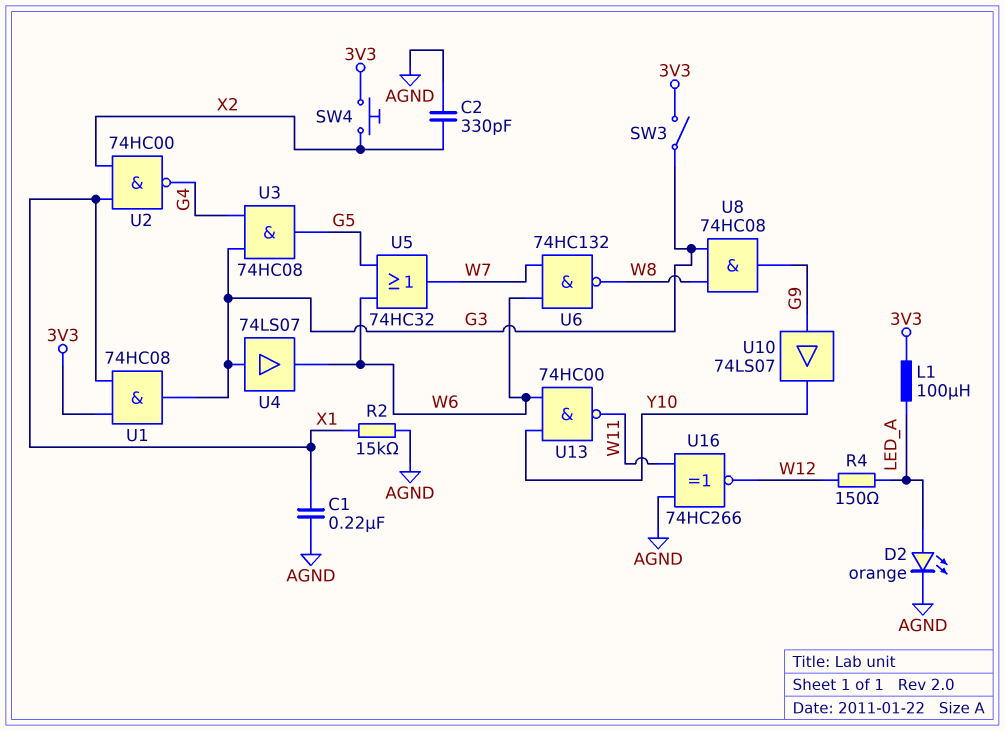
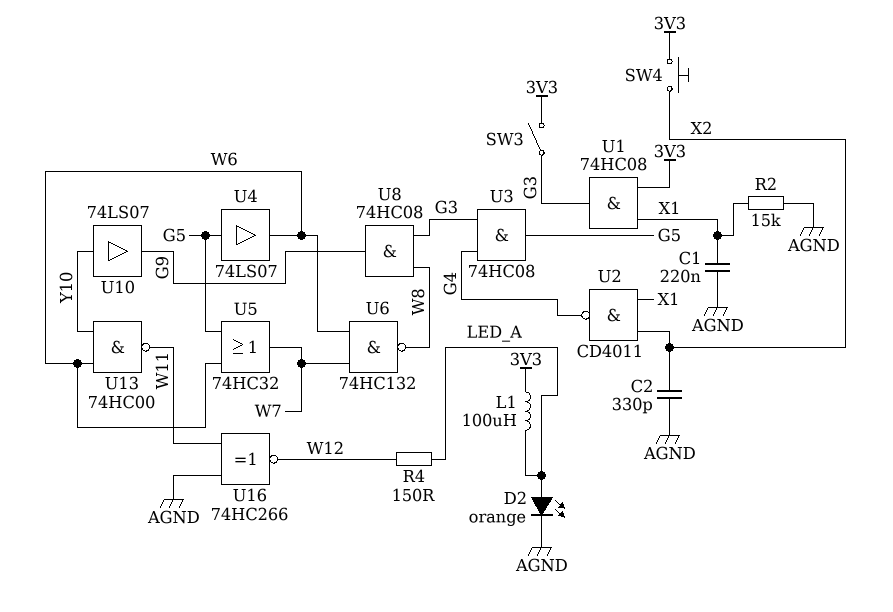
U2: NAND 74HC00 (in X1, in X2, out G4) -> NAND CD4011 (in X1, in X2, out G4)
U4: buffer 74LS07 (in G3, out W6) -> buffer 74LS07 (in G5, out W6)
U10: buffer 74LS07 (in G9, out Y10) -> buffer 74LS07 (in Y10, out G9)

